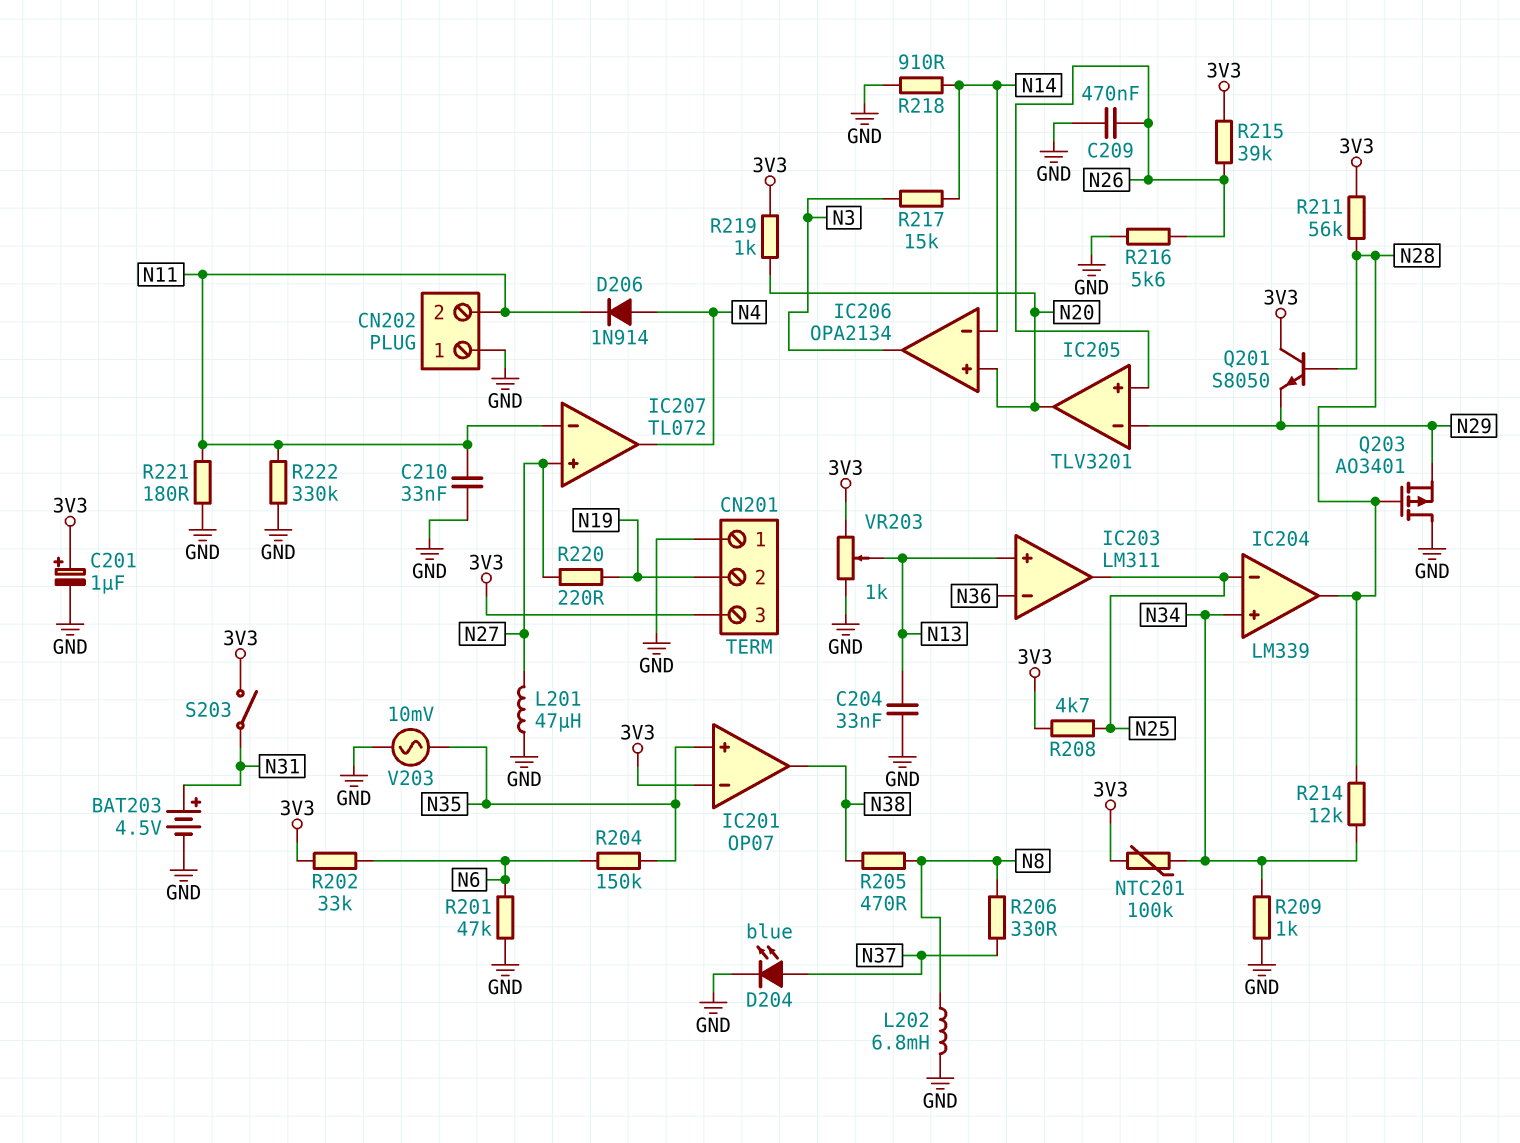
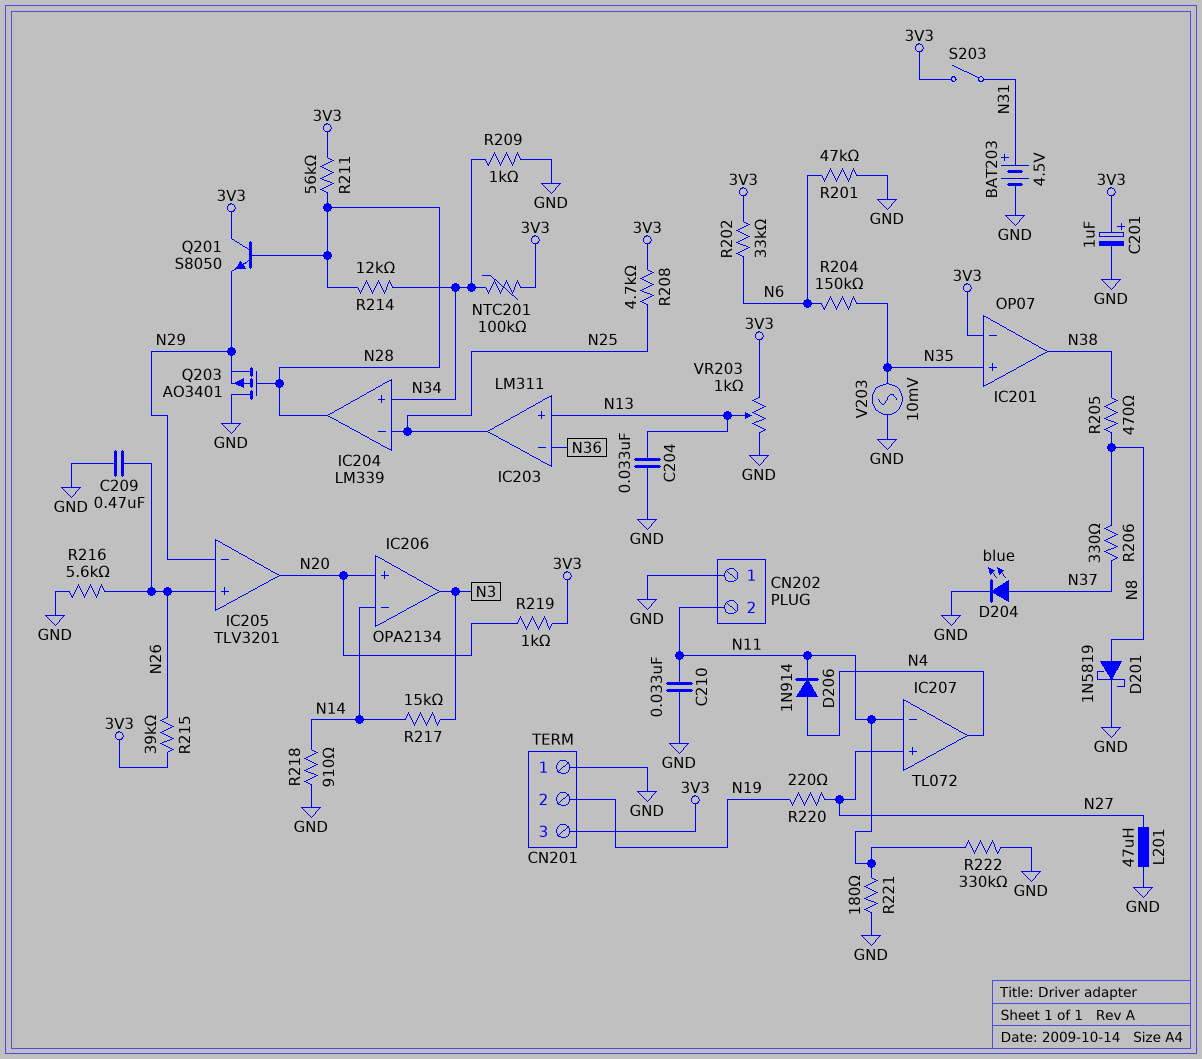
D201: none -> schottky 1N5819 (A N8, K GND)
L202: 6.8mH (GND, N8) -> none

